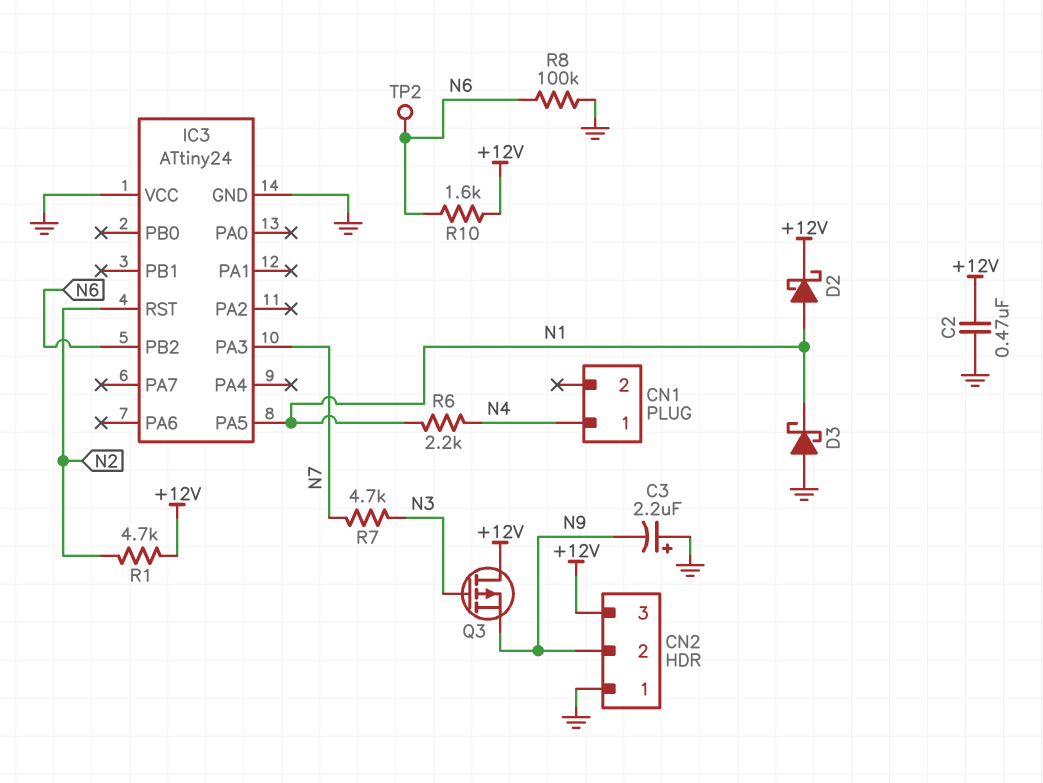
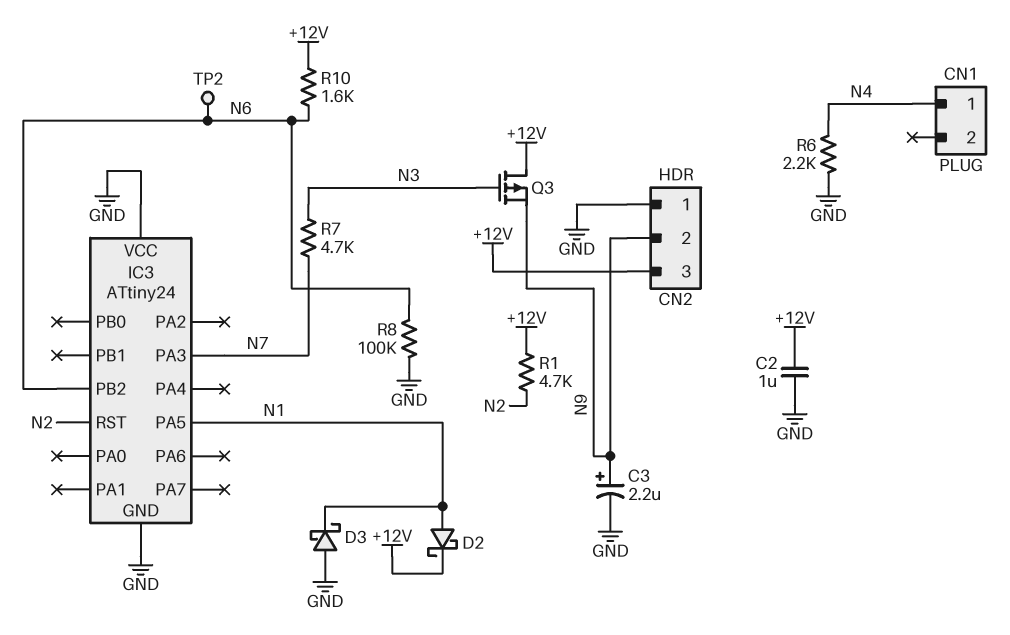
C2: 470nF (+12V, GND) -> 1uF (+12V, GND)
C3: 2.2uF (plus GND, minus N9) -> 2.2uF (plus N9, minus GND)
R6: 2.2k (N1, N4) -> 2.2k (GND, N4)

